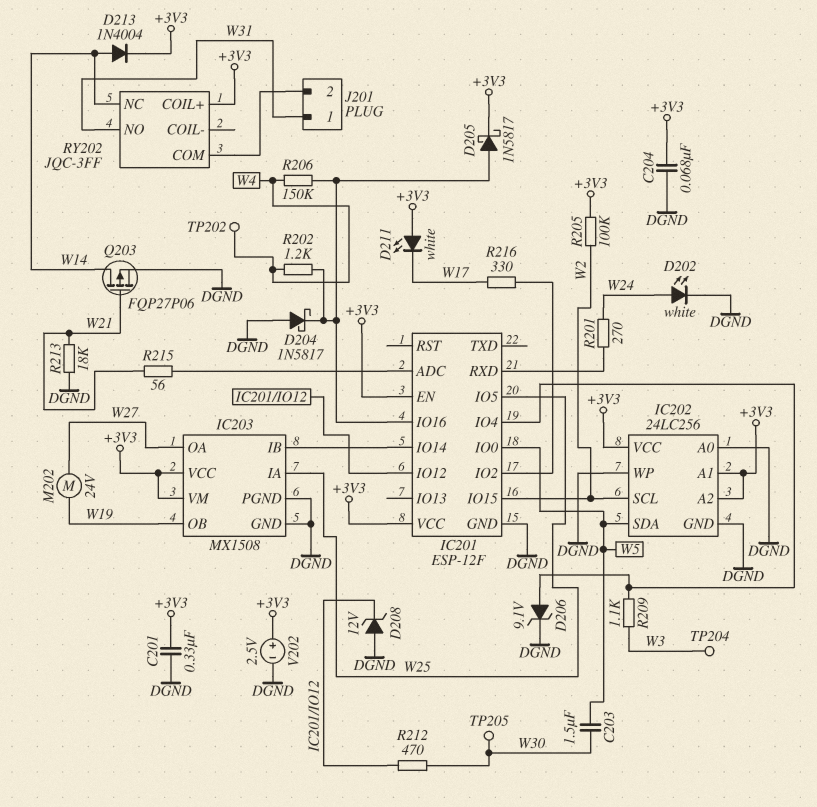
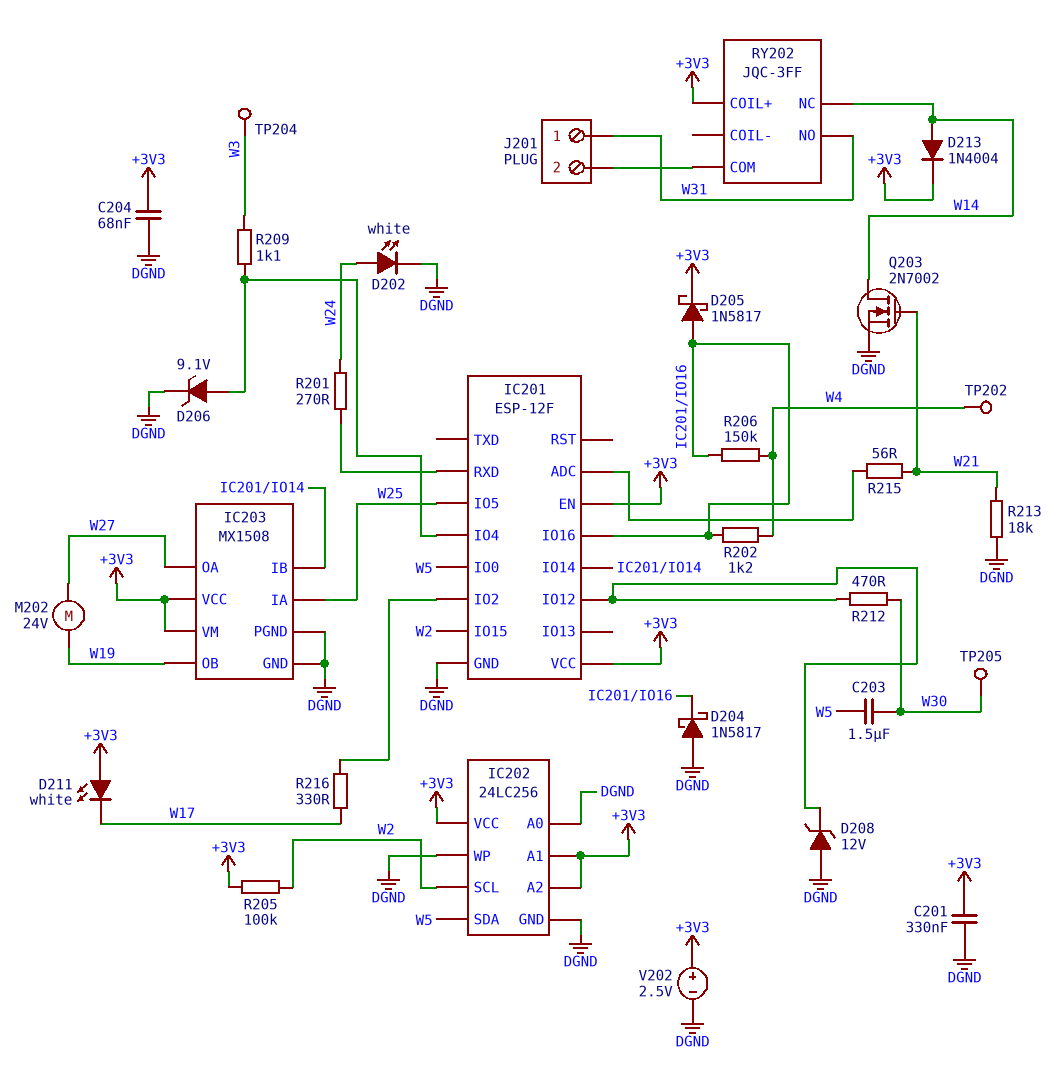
Q203: PMOS FQP27P06 (G W21, D W14, S DGND) -> NMOS 2N7002 (G W21, D W14, S DGND)

